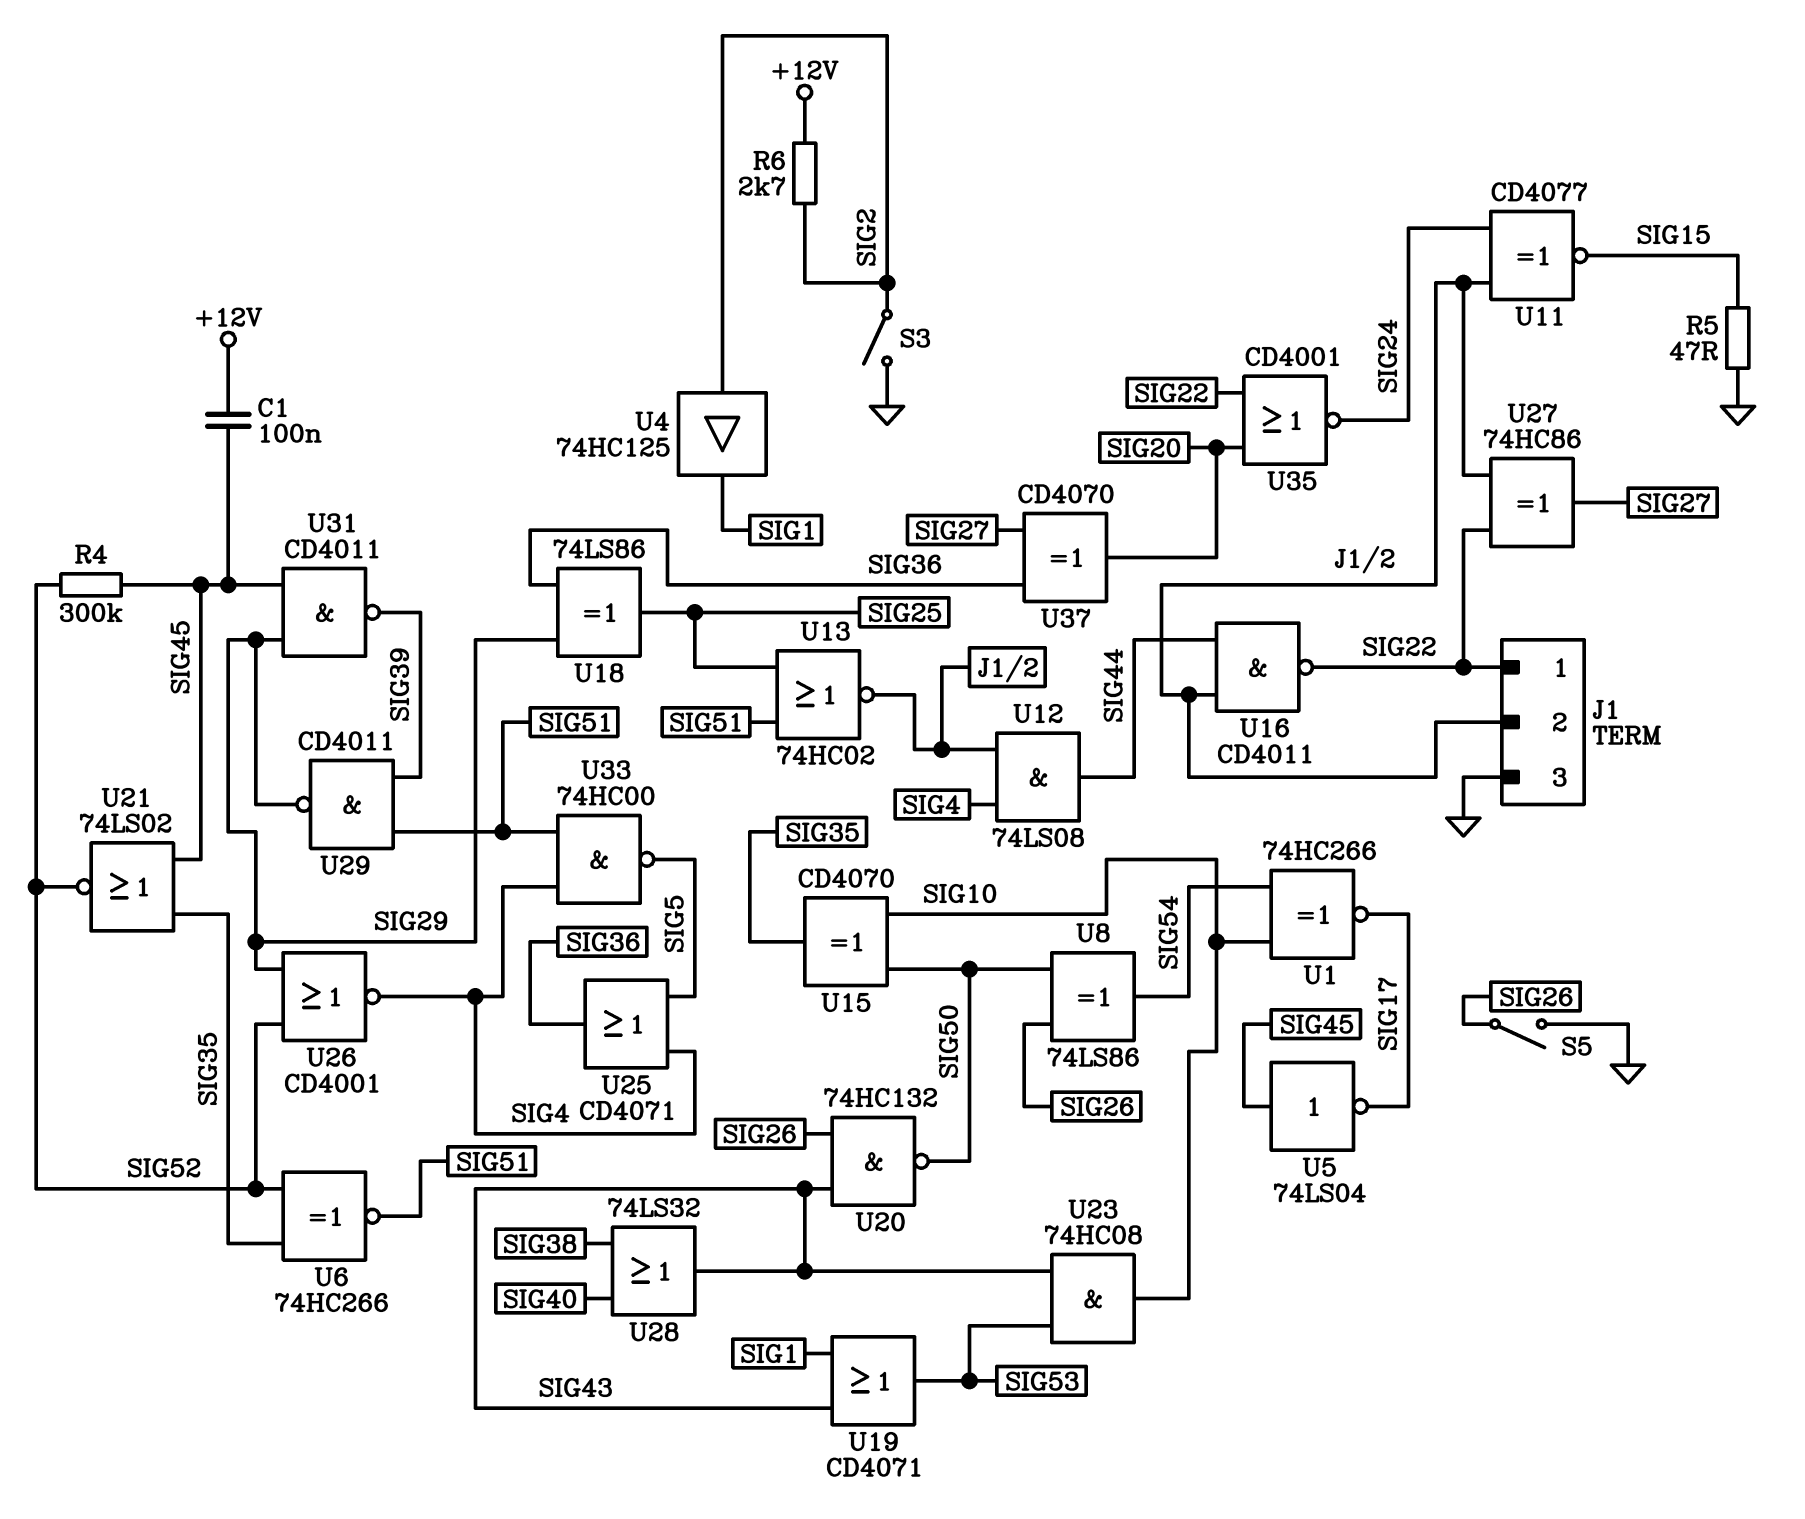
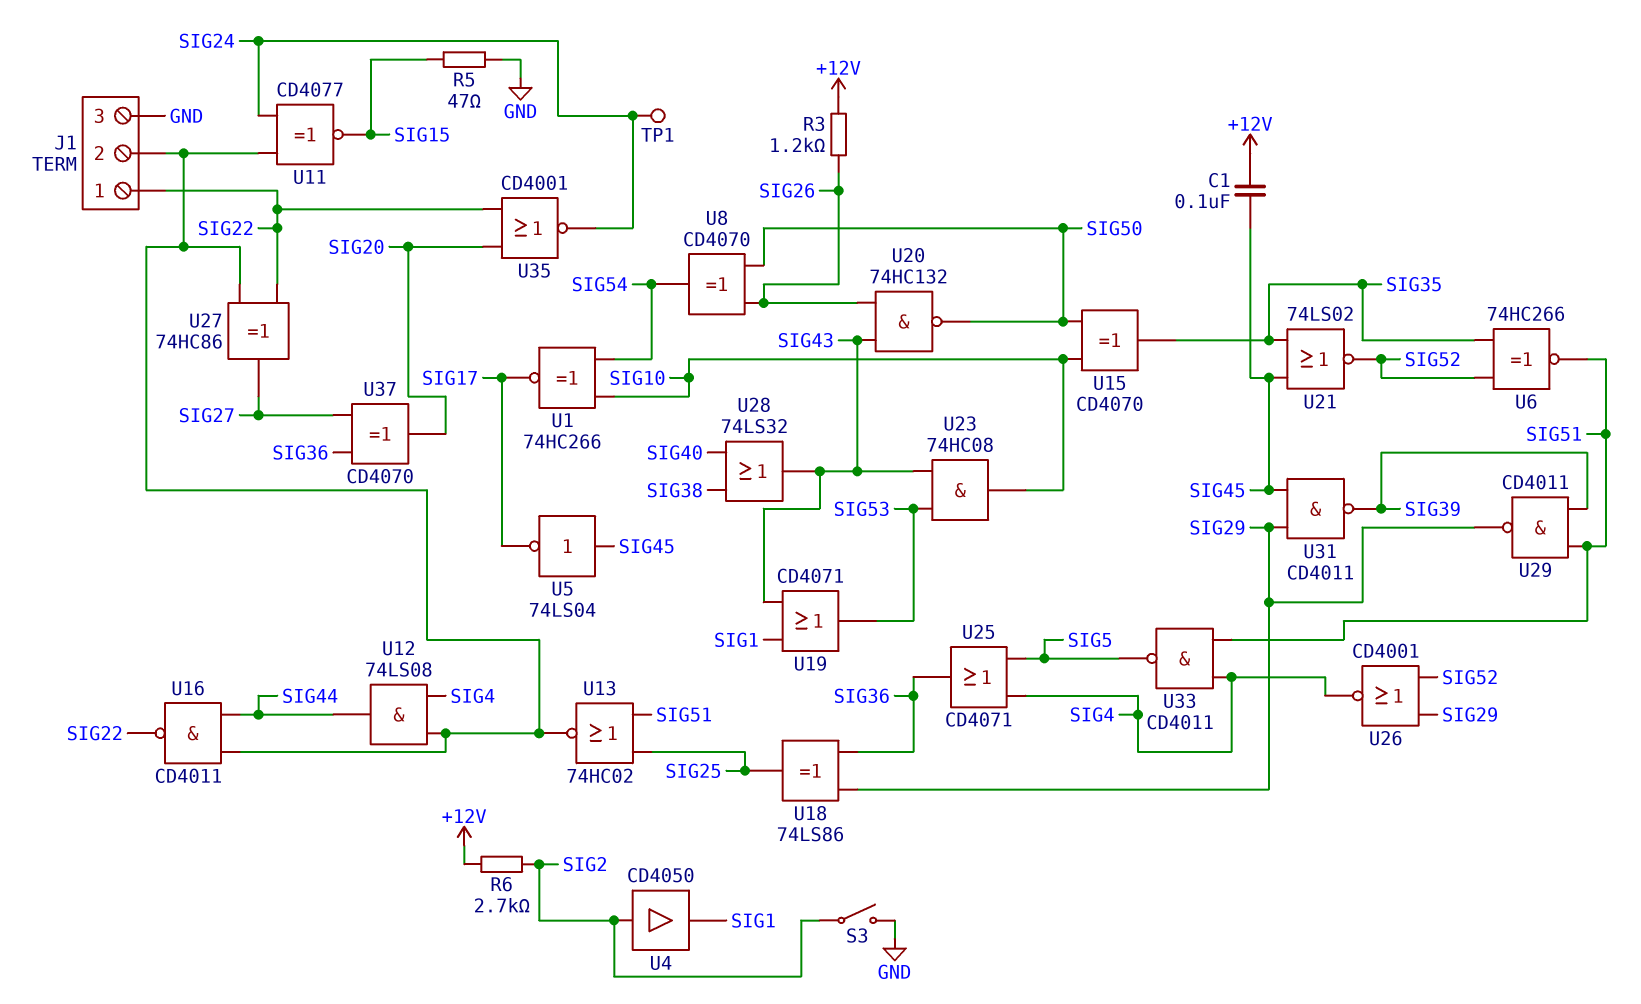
R3: none -> 1.2k (+12V, SIG26)
R4: 300k (SIG45, SIG52) -> none
S5: switch (GND, SIG26) -> none
TP1: none -> test point (SIG24)
U4: buffer 74HC125 (in SIG2, out SIG1) -> buffer CD4050 (in SIG2, out SIG1)
U8: XOR 74LS86 (in SIG26, in SIG50, out SIG54) -> XOR CD4070 (in SIG26, in SIG50, out SIG54)
U33: NAND 74HC00 (in SIG4, in SIG51, out SIG5) -> NAND CD4011 (in SIG4, in SIG51, out SIG5)

